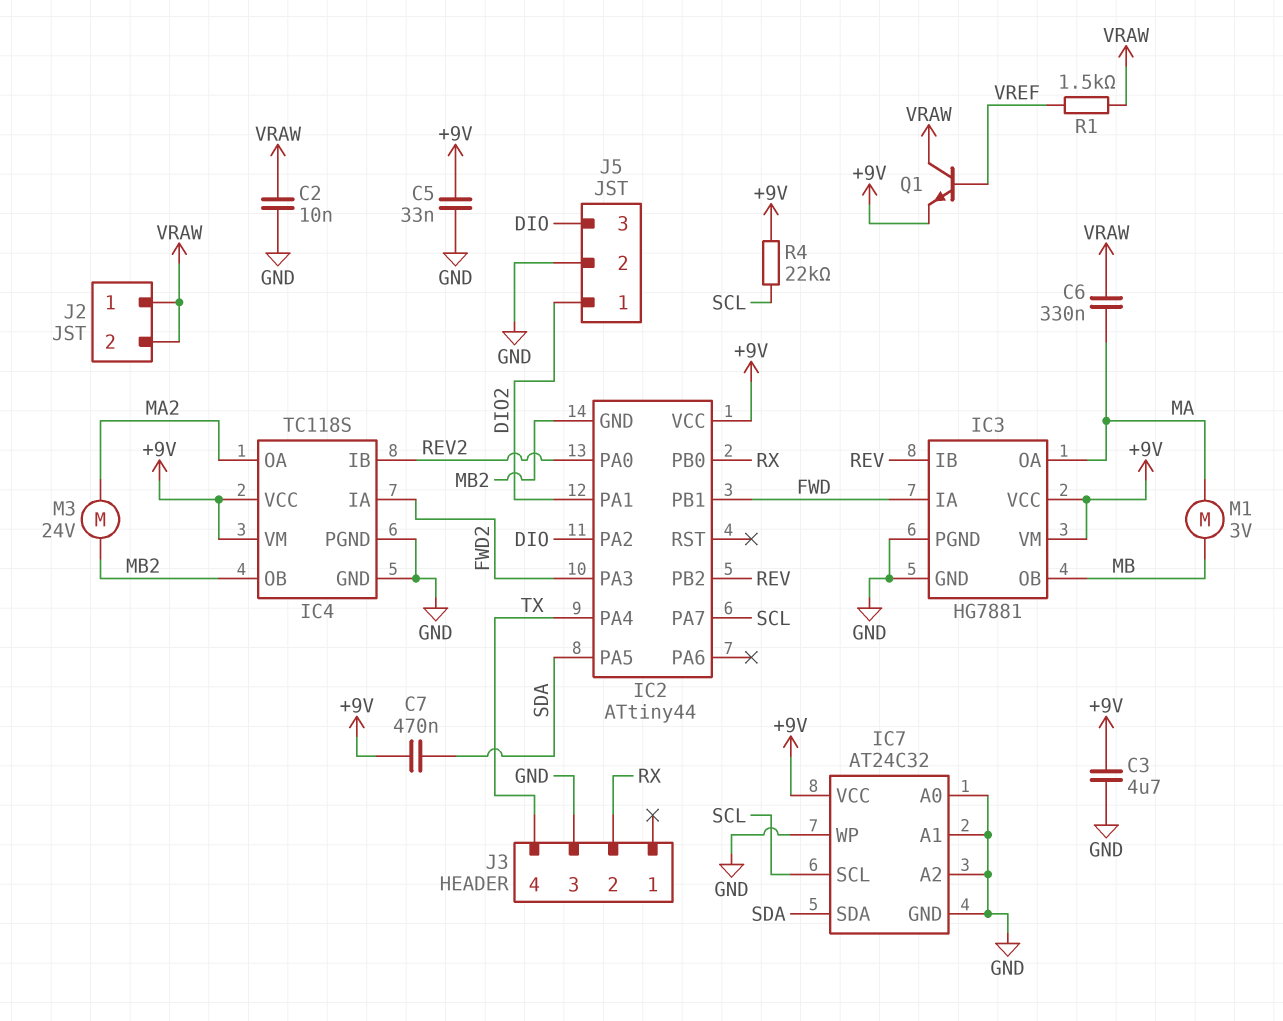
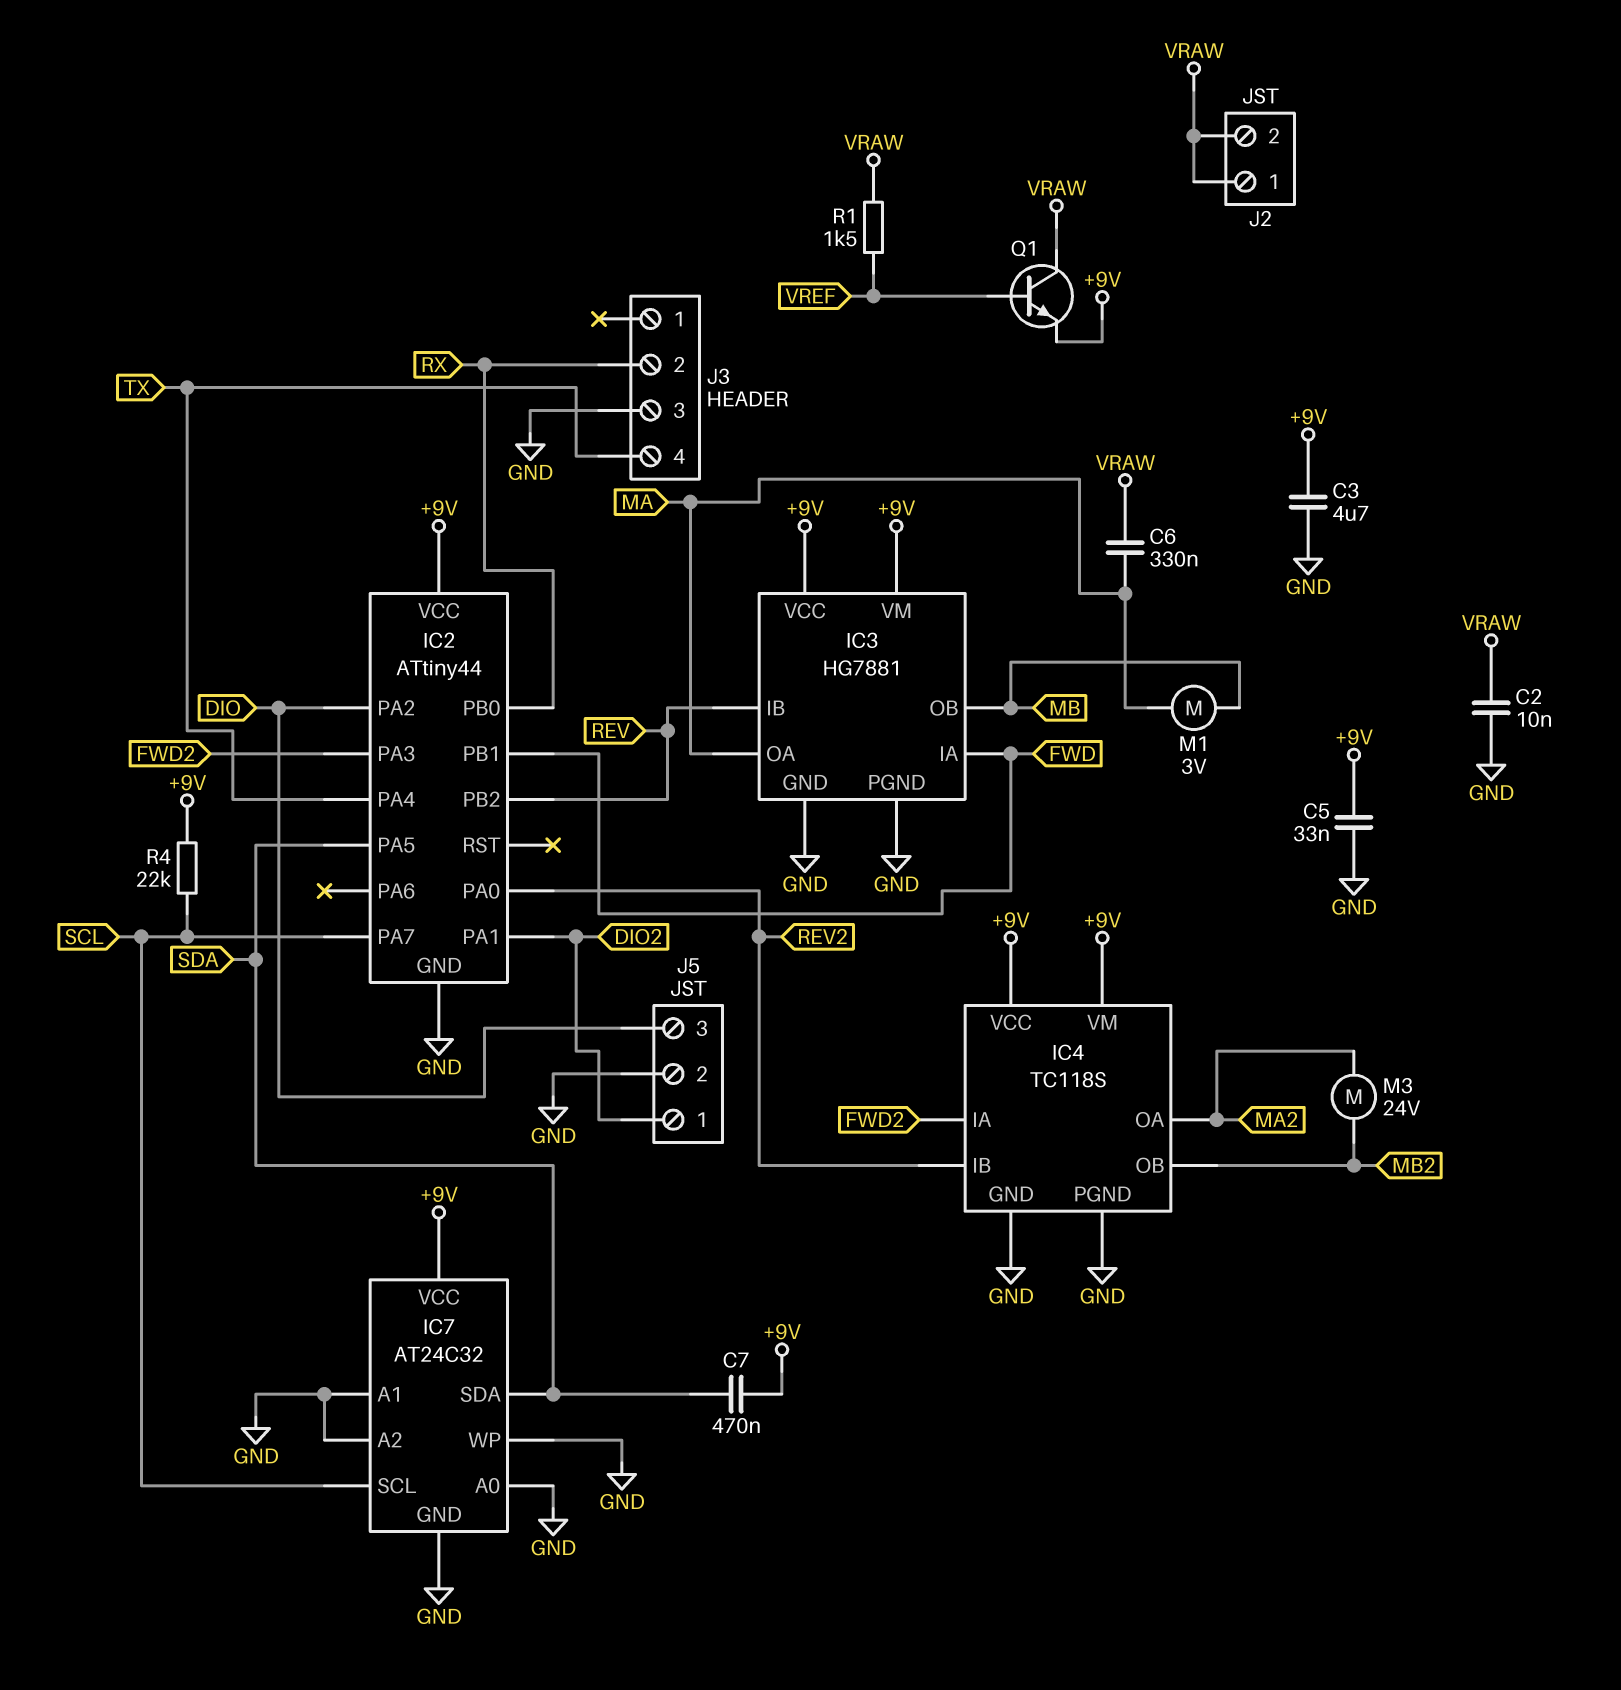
IC2 pin GND: MB2 -> GND

